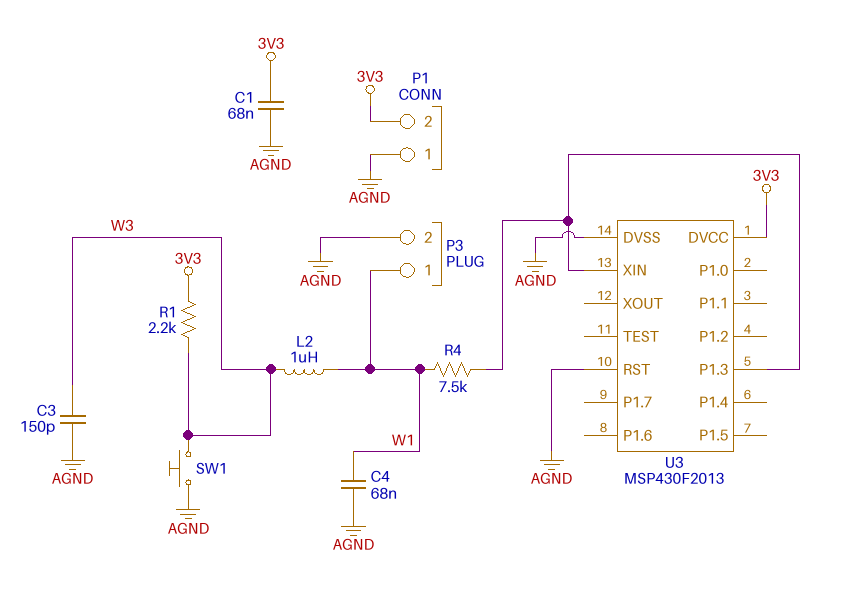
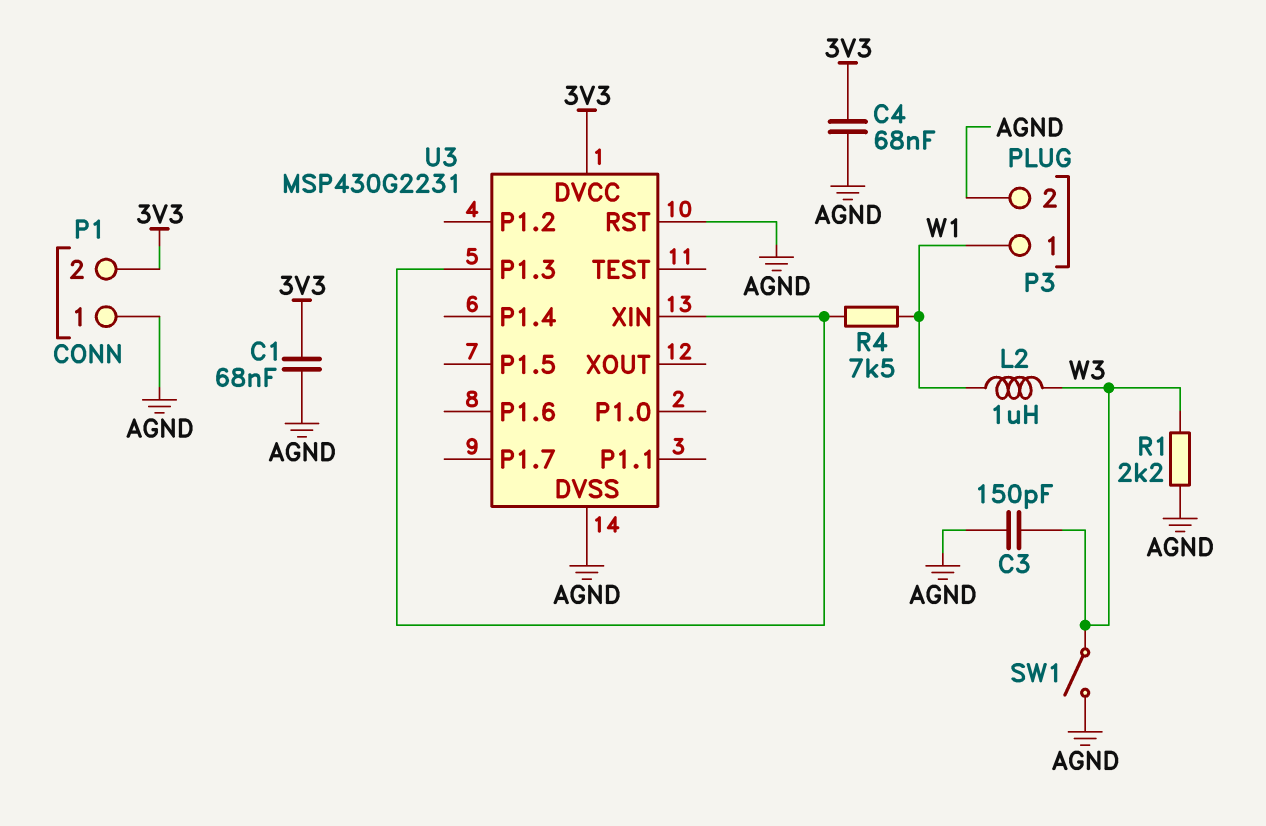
C4: 68nF (AGND, W1) -> 68nF (3V3, AGND)
R1: 2.2k (3V3, W3) -> 2.2k (AGND, W3)
SW1: button (AGND, W3) -> switch (AGND, W3)
U3: MSP430F2013 -> MSP430G2231

